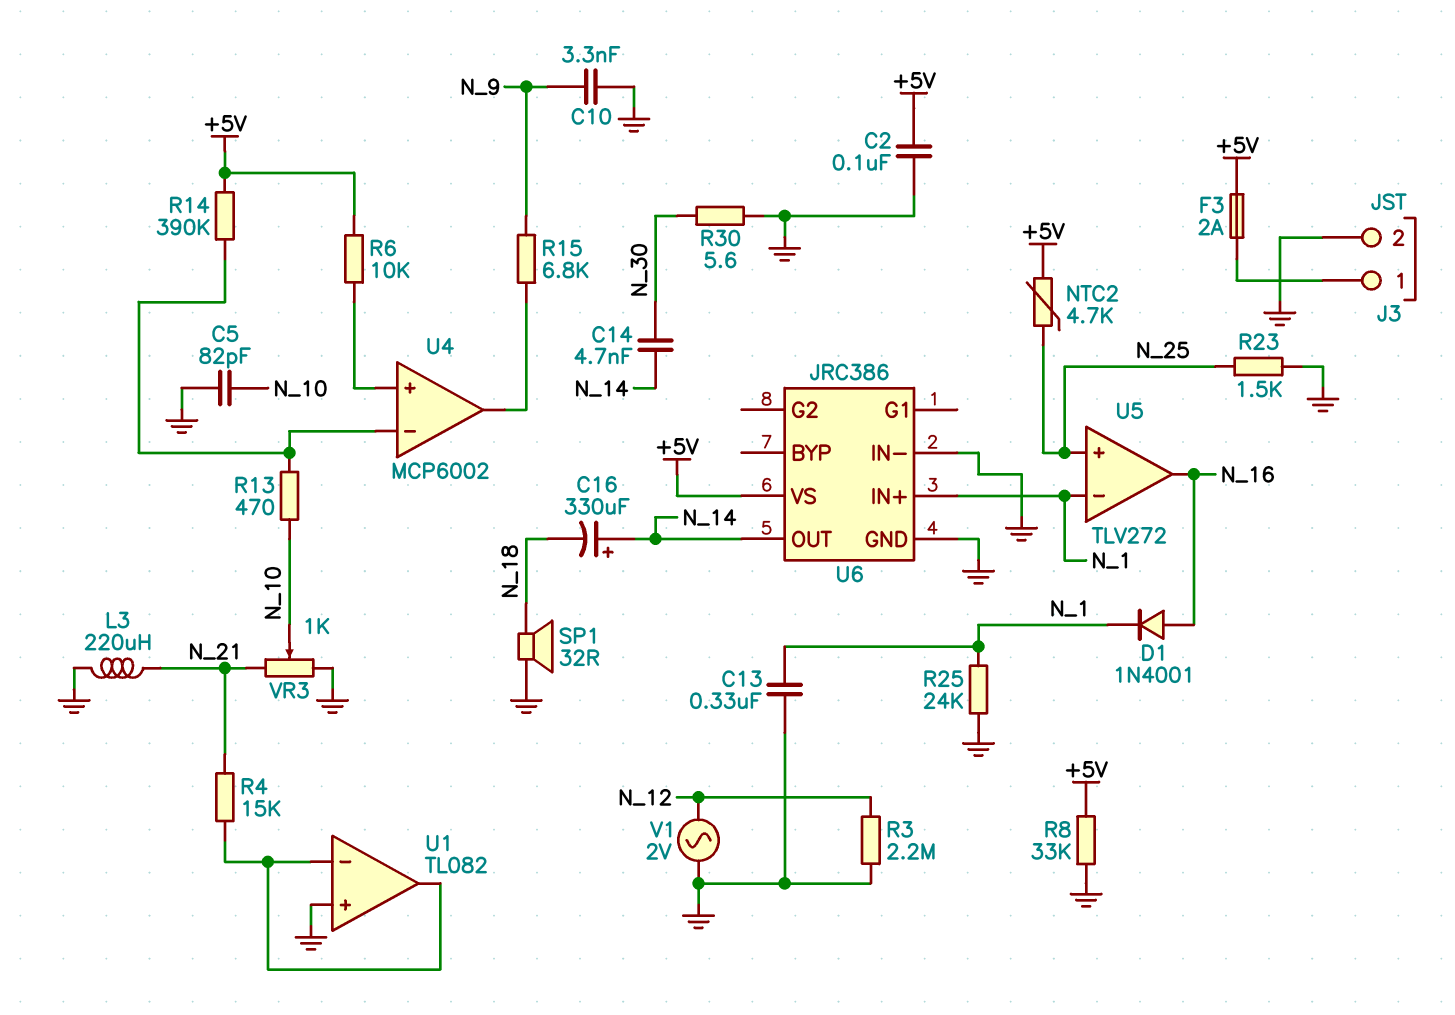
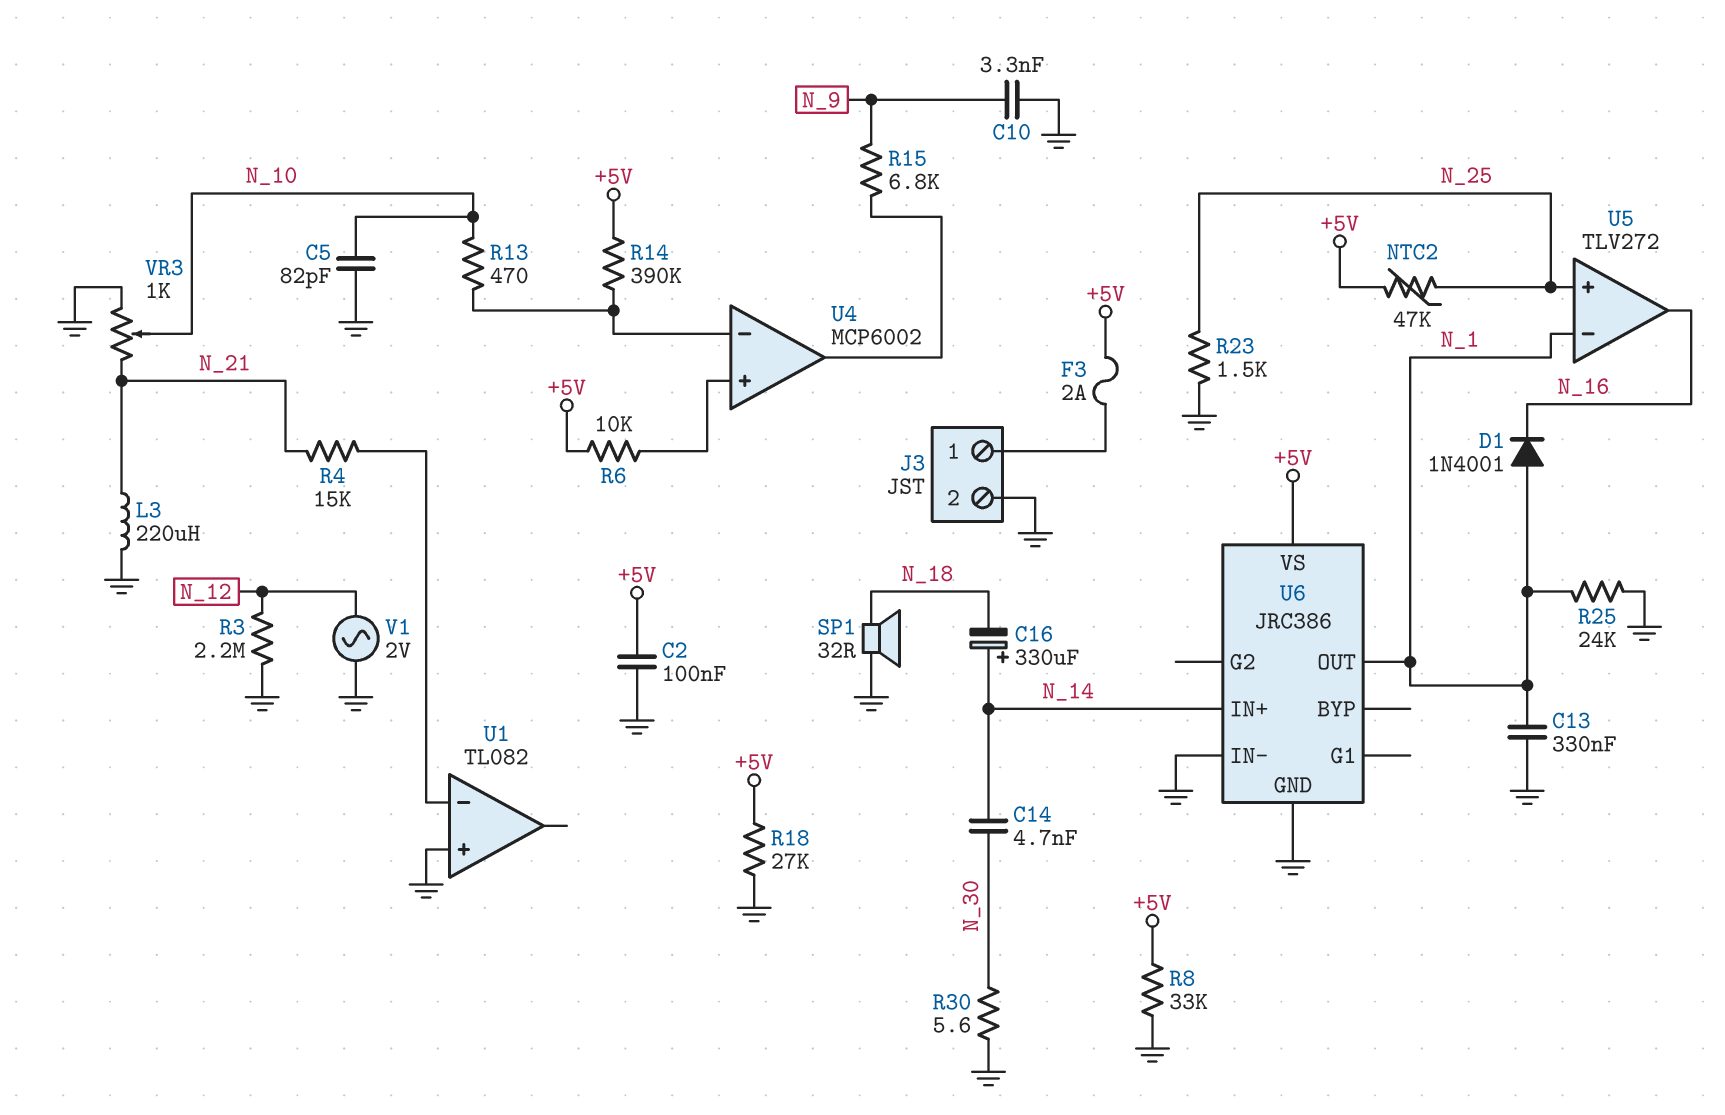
D1: diode 1N4001 (A N_16, K N_1) -> diode 1N4001 (A N_1, K N_16)
NTC2: 4.7k (+5V, N_25) -> 47k (+5V, N_25)
R18: none -> 27k (+5V, GND)
U1 pin out: U1/in- -> none
U6 pin IN+: N_1 -> N_14
U6 pin OUT: N_14 -> N_1

